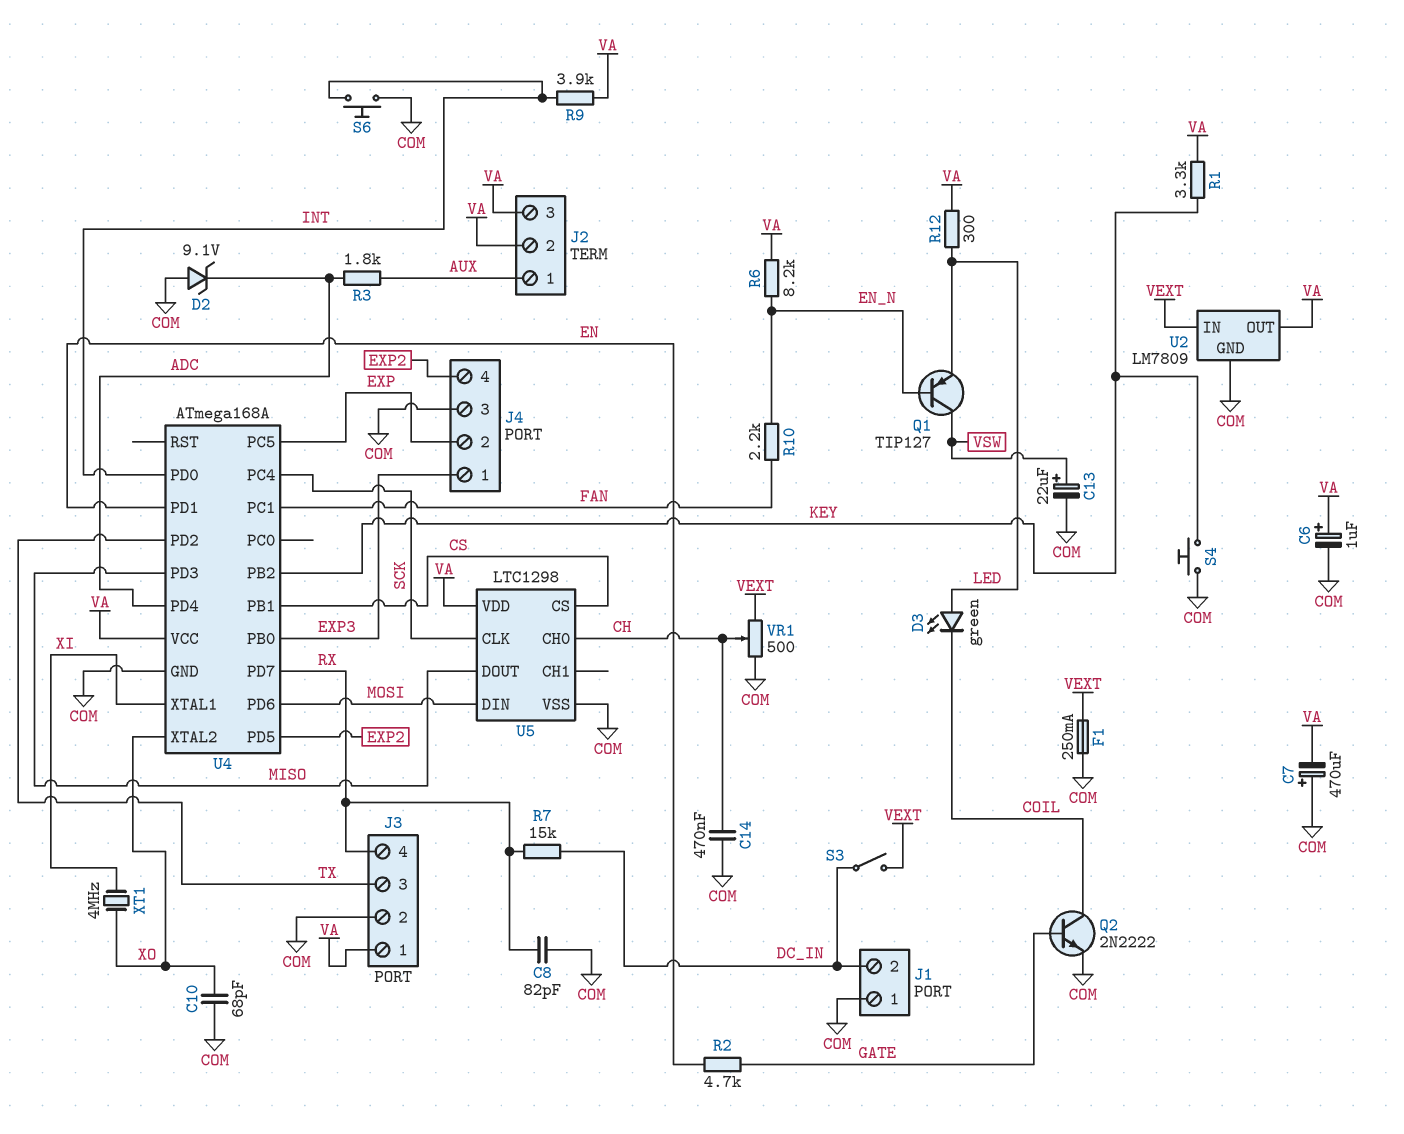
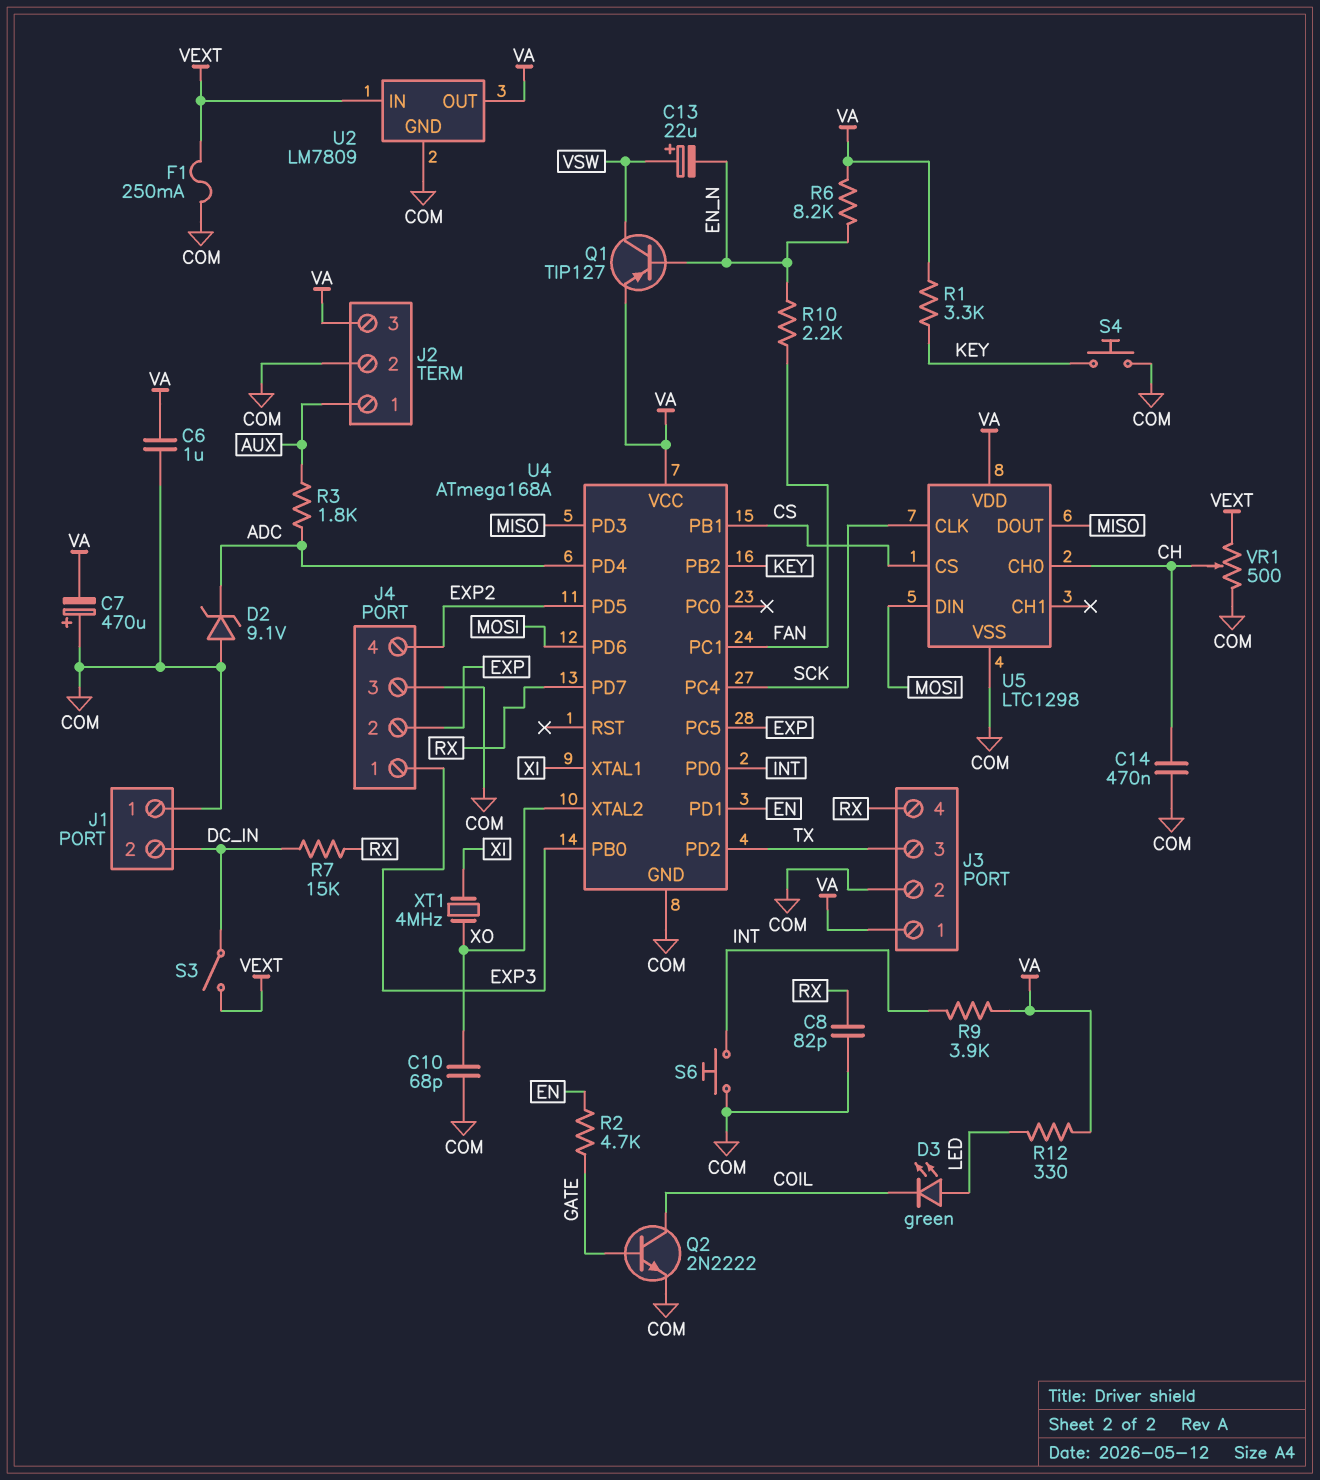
C6: 1uF (plus VA, minus COM) -> 1uF (COM, VA)
C13: 22uF (plus VSW, minus COM) -> 22uF (plus VSW, minus EN_N)
J2 pin 2: VA -> COM
Q1: PNP TIP127 (B EN_N, C VSW, E LED) -> PNP TIP127 (B EN_N, C VSW, E VA)
R12: 300 (LED, VA) -> 330 (LED, VA)

